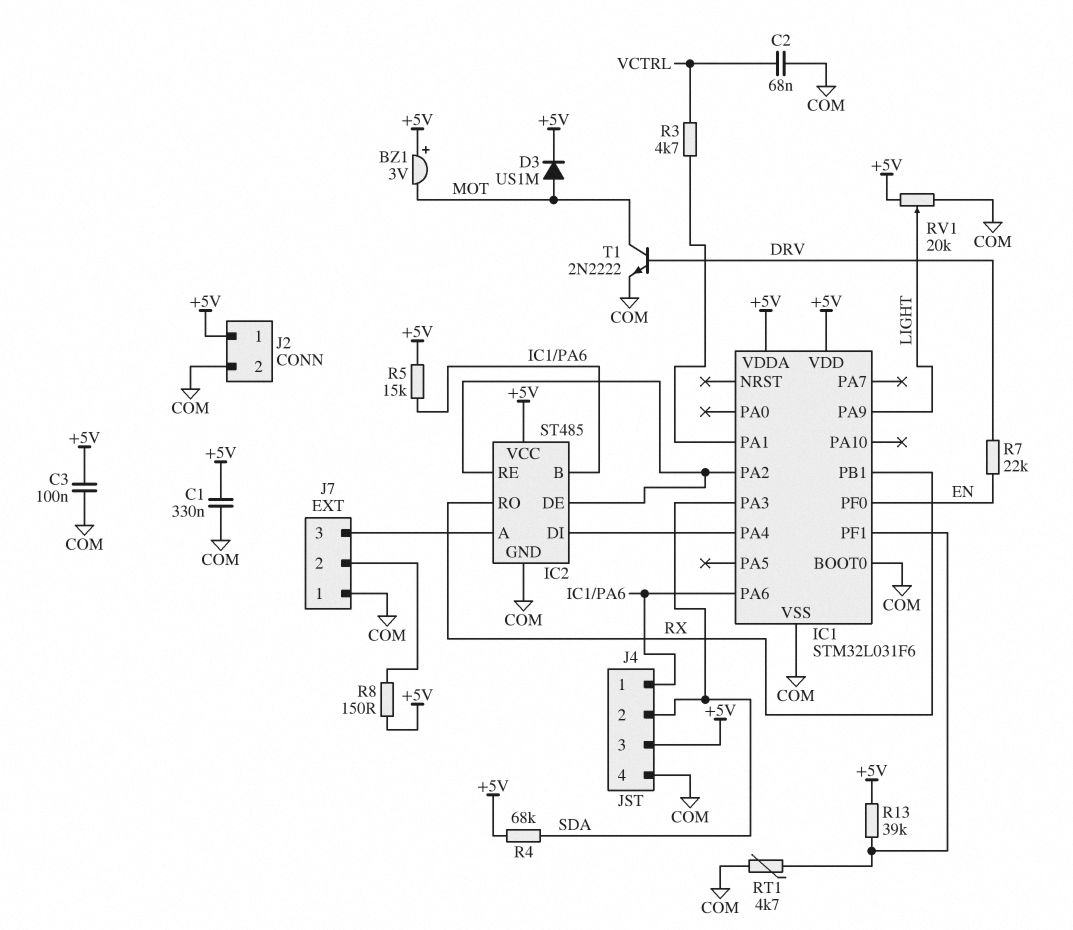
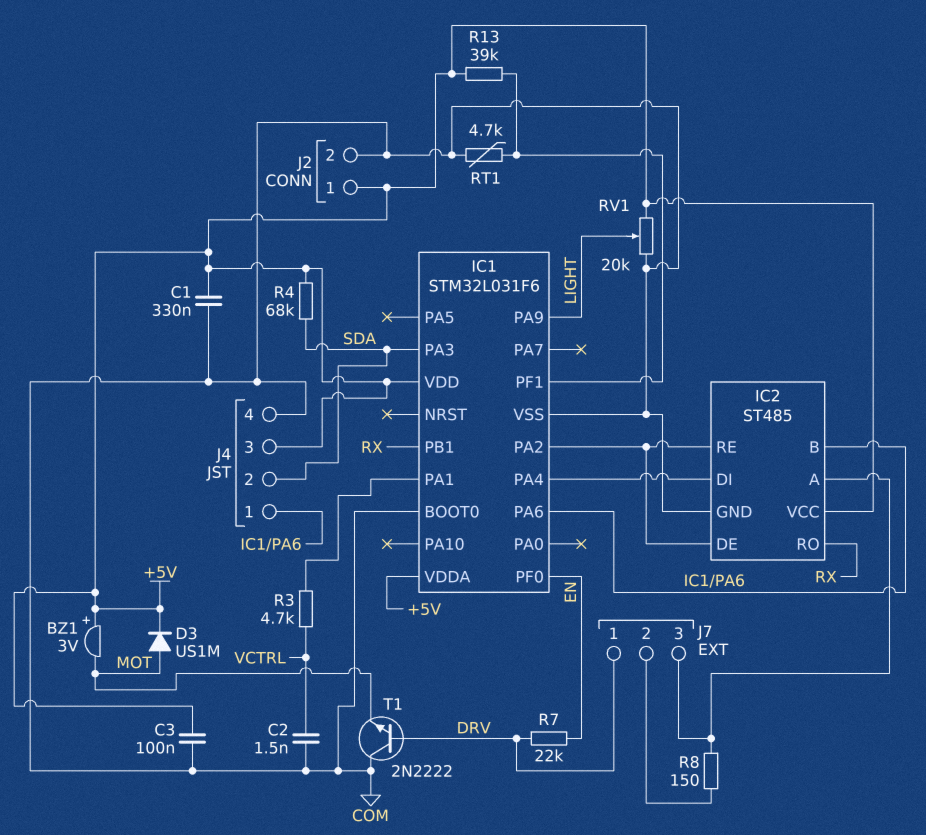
C2: 68nF (COM, VCTRL) -> 1.5nF (COM, VCTRL)
J7 pin 1: COM -> DRV
R5: 15k (+5V, IC1/PA6) -> none
R8: 150 (+5V, J7/2) -> 150 (IC2/A, J7/2)
T1: NPN 2N2222 (B DRV, C MOT, E COM) -> NPN 2N2222 (B DRV, C COM, E MOT)

